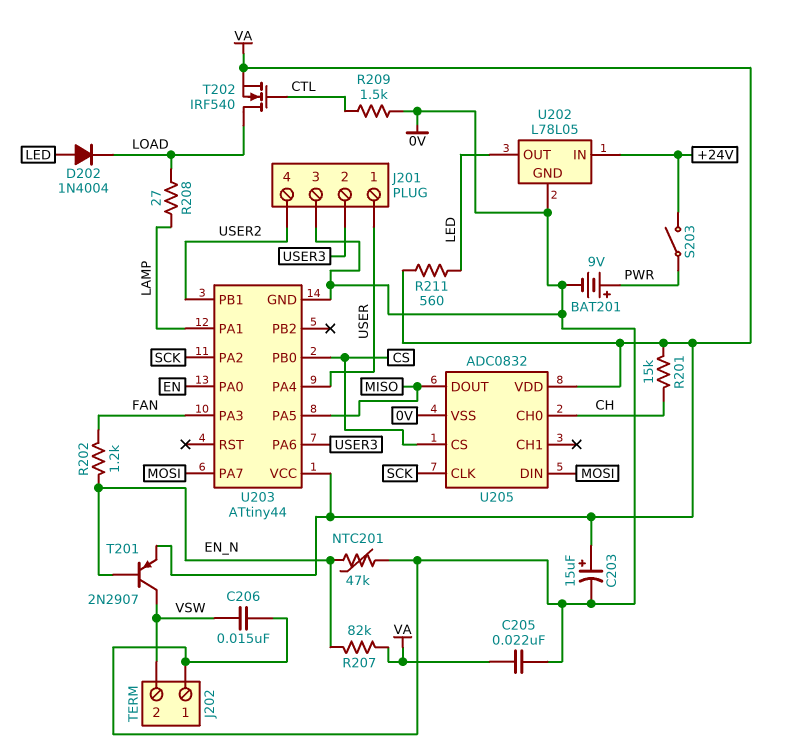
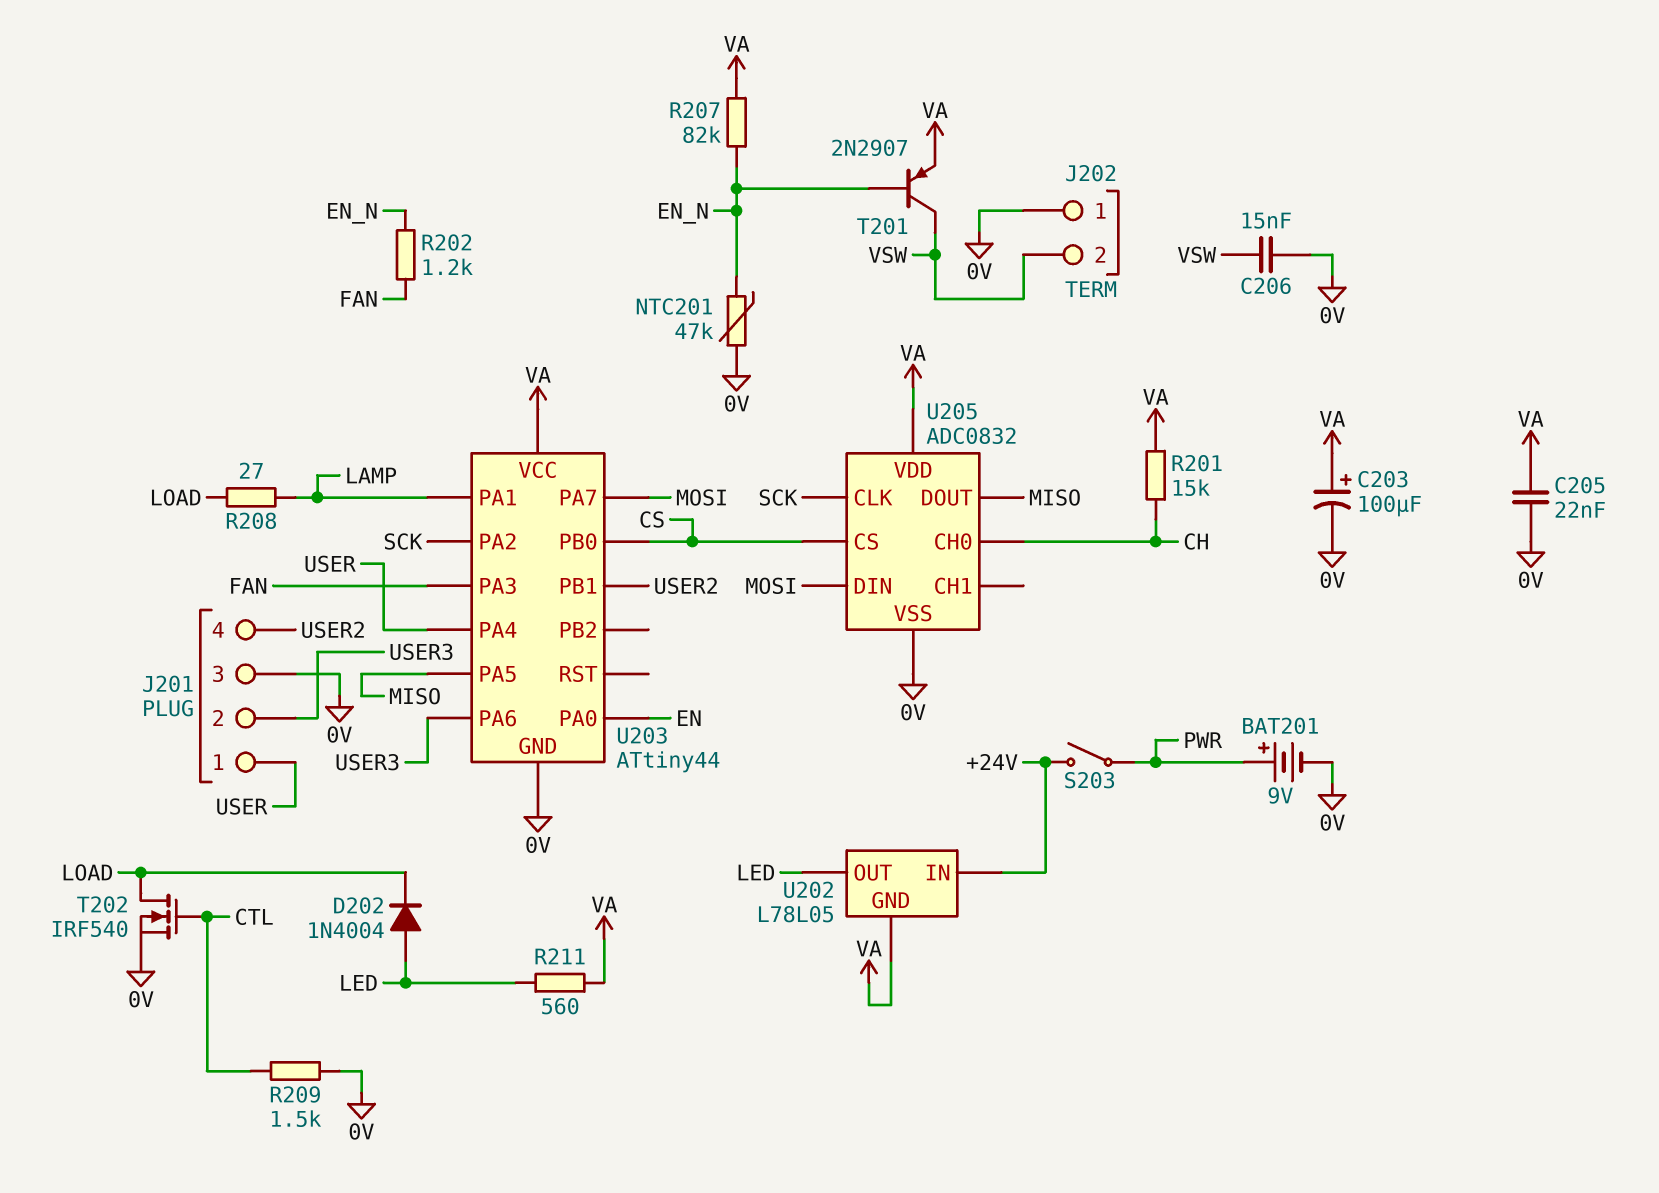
C203: 15uF (plus VA, minus 0V) -> 100uF (plus VA, minus 0V)
T202: NMOS IRF540 (G CTL, D LOAD, S VA) -> NMOS IRF540 (G CTL, D LOAD, S 0V)
U202 pin GND: 0V -> VA

